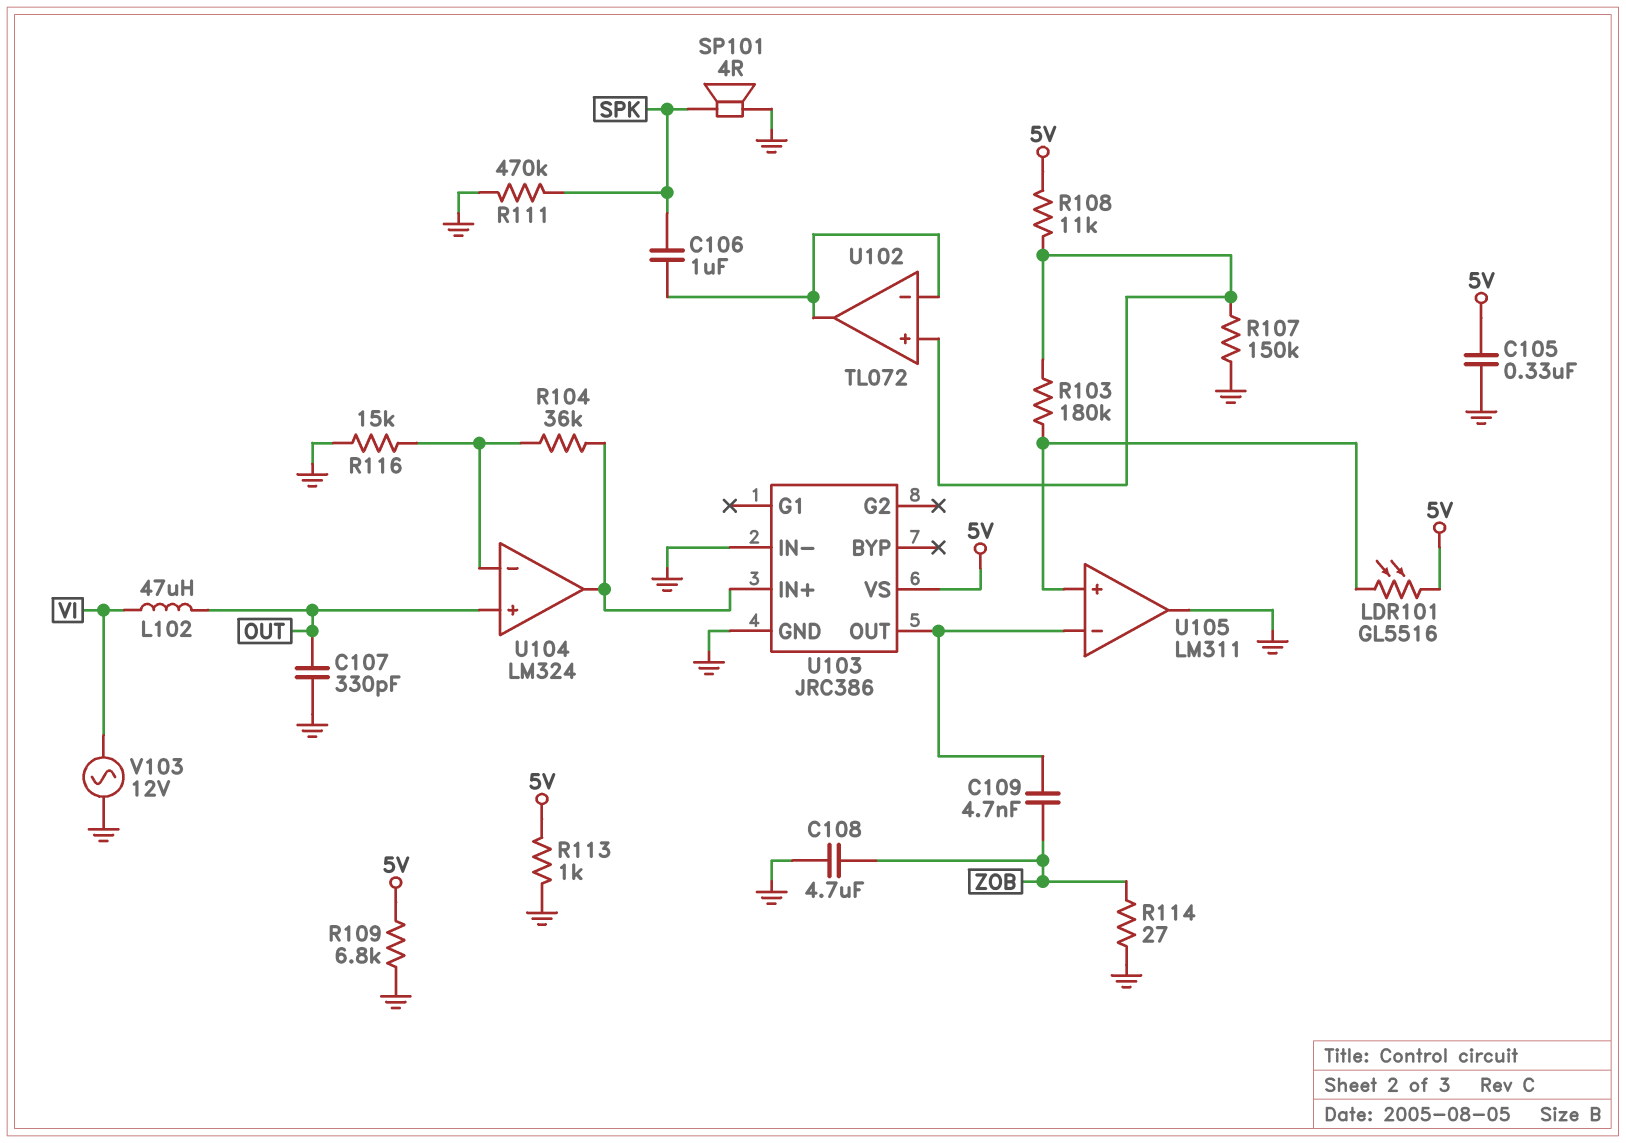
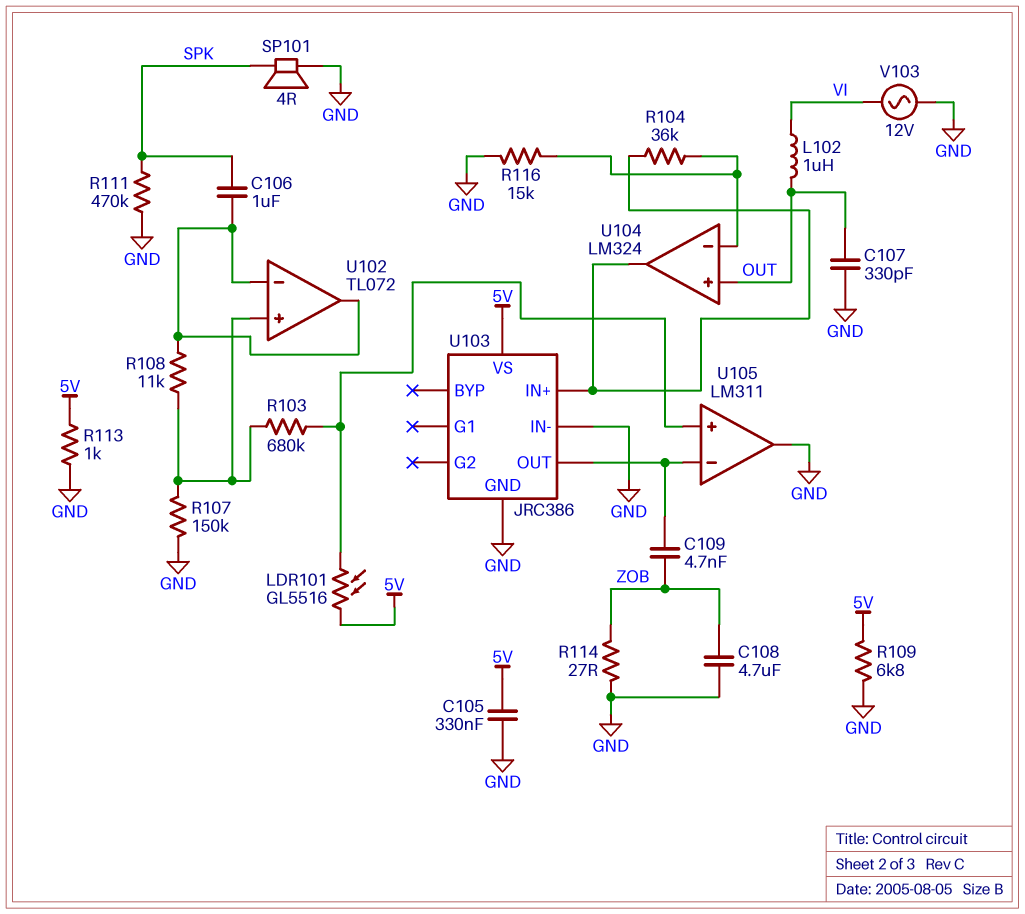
L102: 47uH (OUT, VI) -> 1uH (OUT, VI)
R103: 180k (U102/in+, U105/in+) -> 680k (U102/in+, U105/in+)
R108: 11k (5V, U102/in+) -> 11k (U102/in+, U102/in-)

